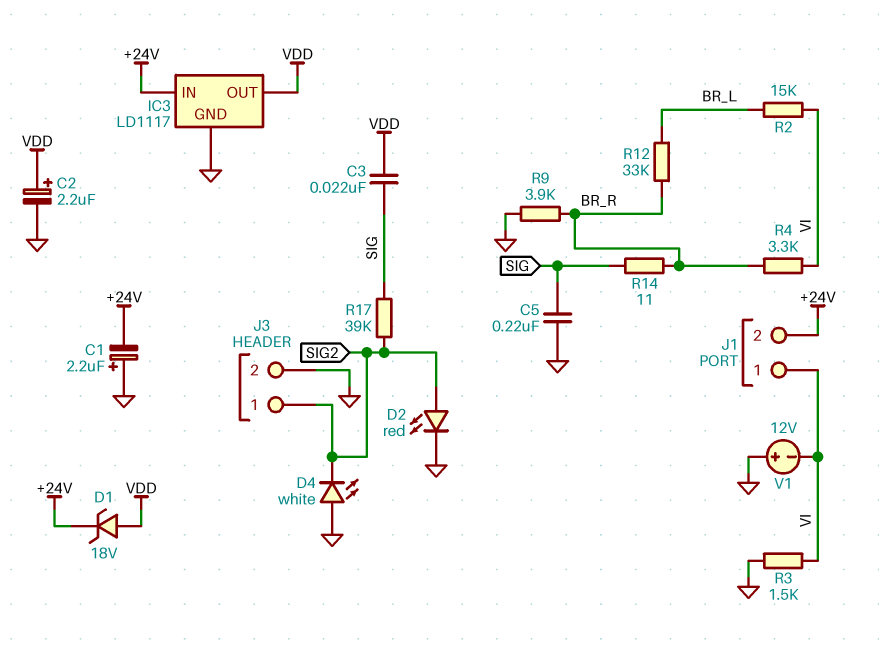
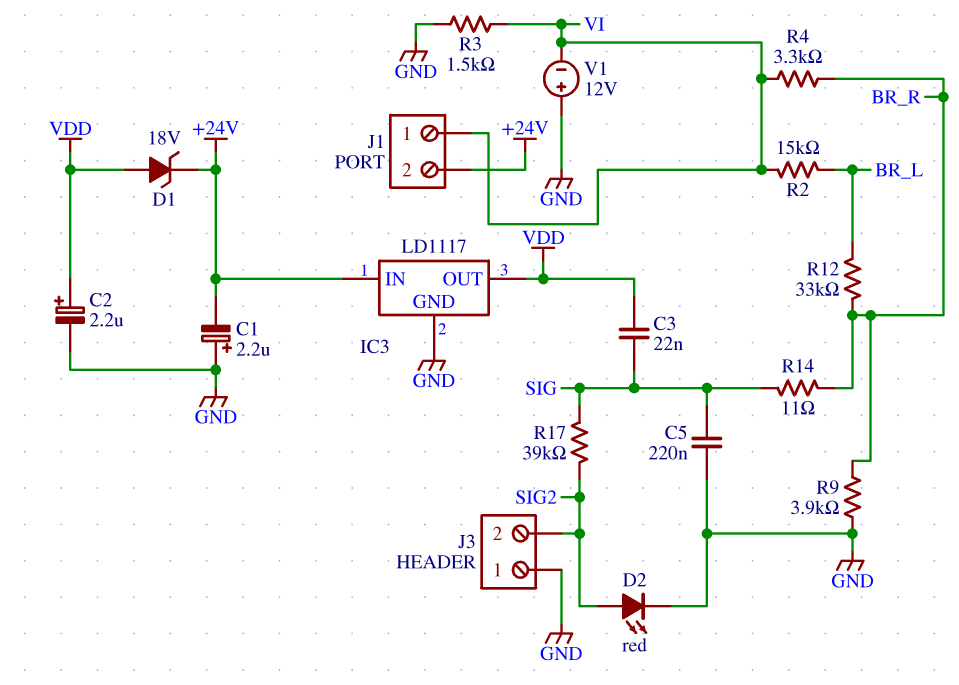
D4: LED white (A GND, K SIG2) -> none
J3 pin 1: SIG2 -> GND
J3 pin 2: GND -> SIG2

